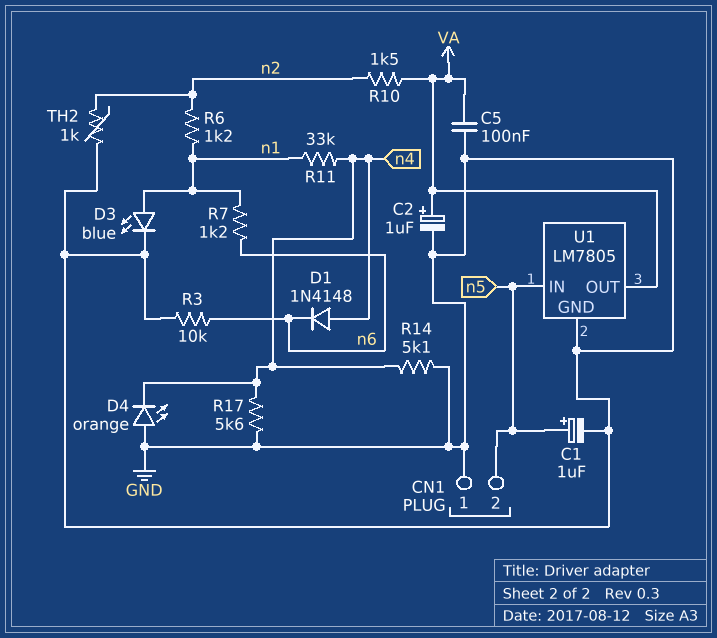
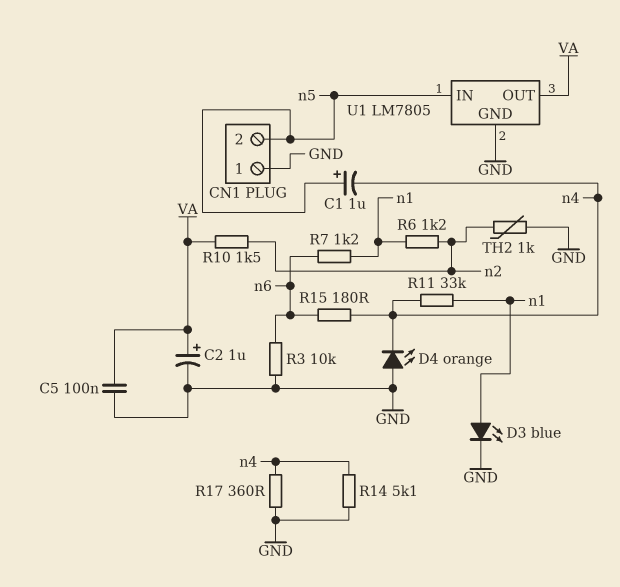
C1: 1uF (plus n5, minus GND) -> 1uF (plus n5, minus n4)
D1: diode 1N4148 (A n4, K n6) -> none
R15: none -> 180 (n4, n6)
R17: 5.6k (GND, n4) -> 360 (GND, n4)

